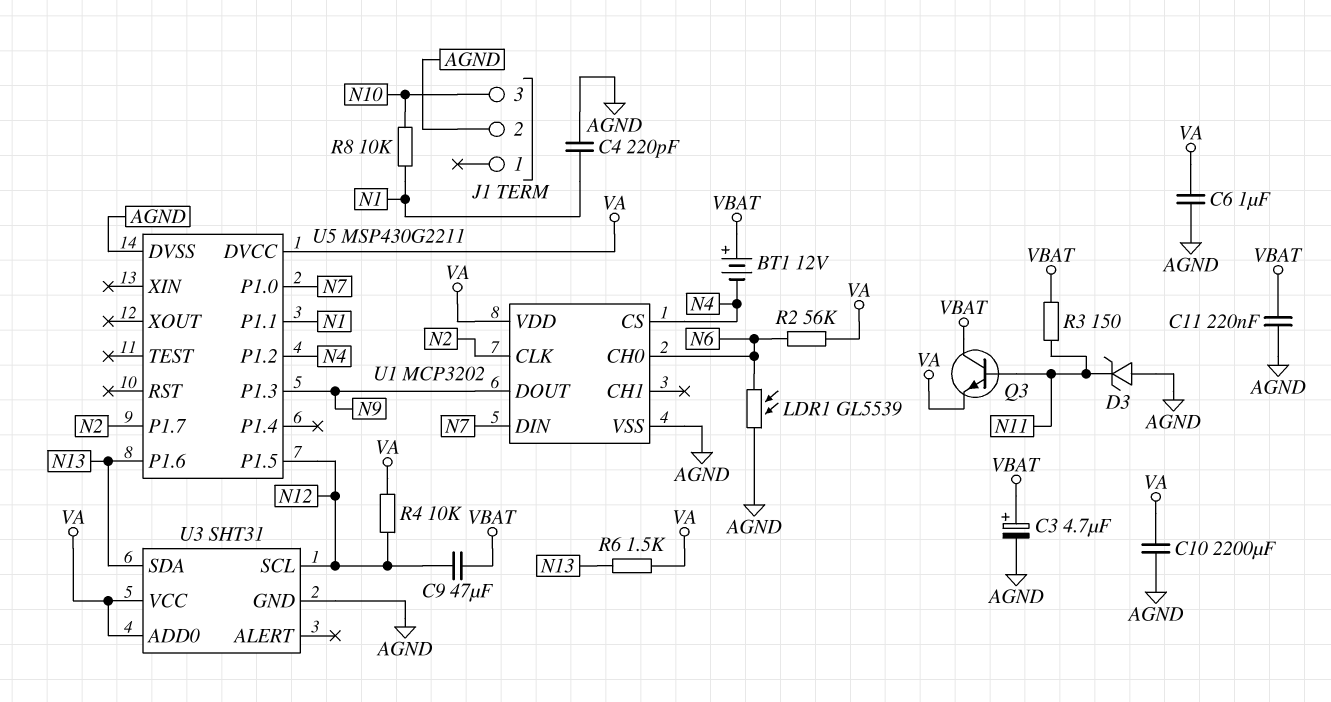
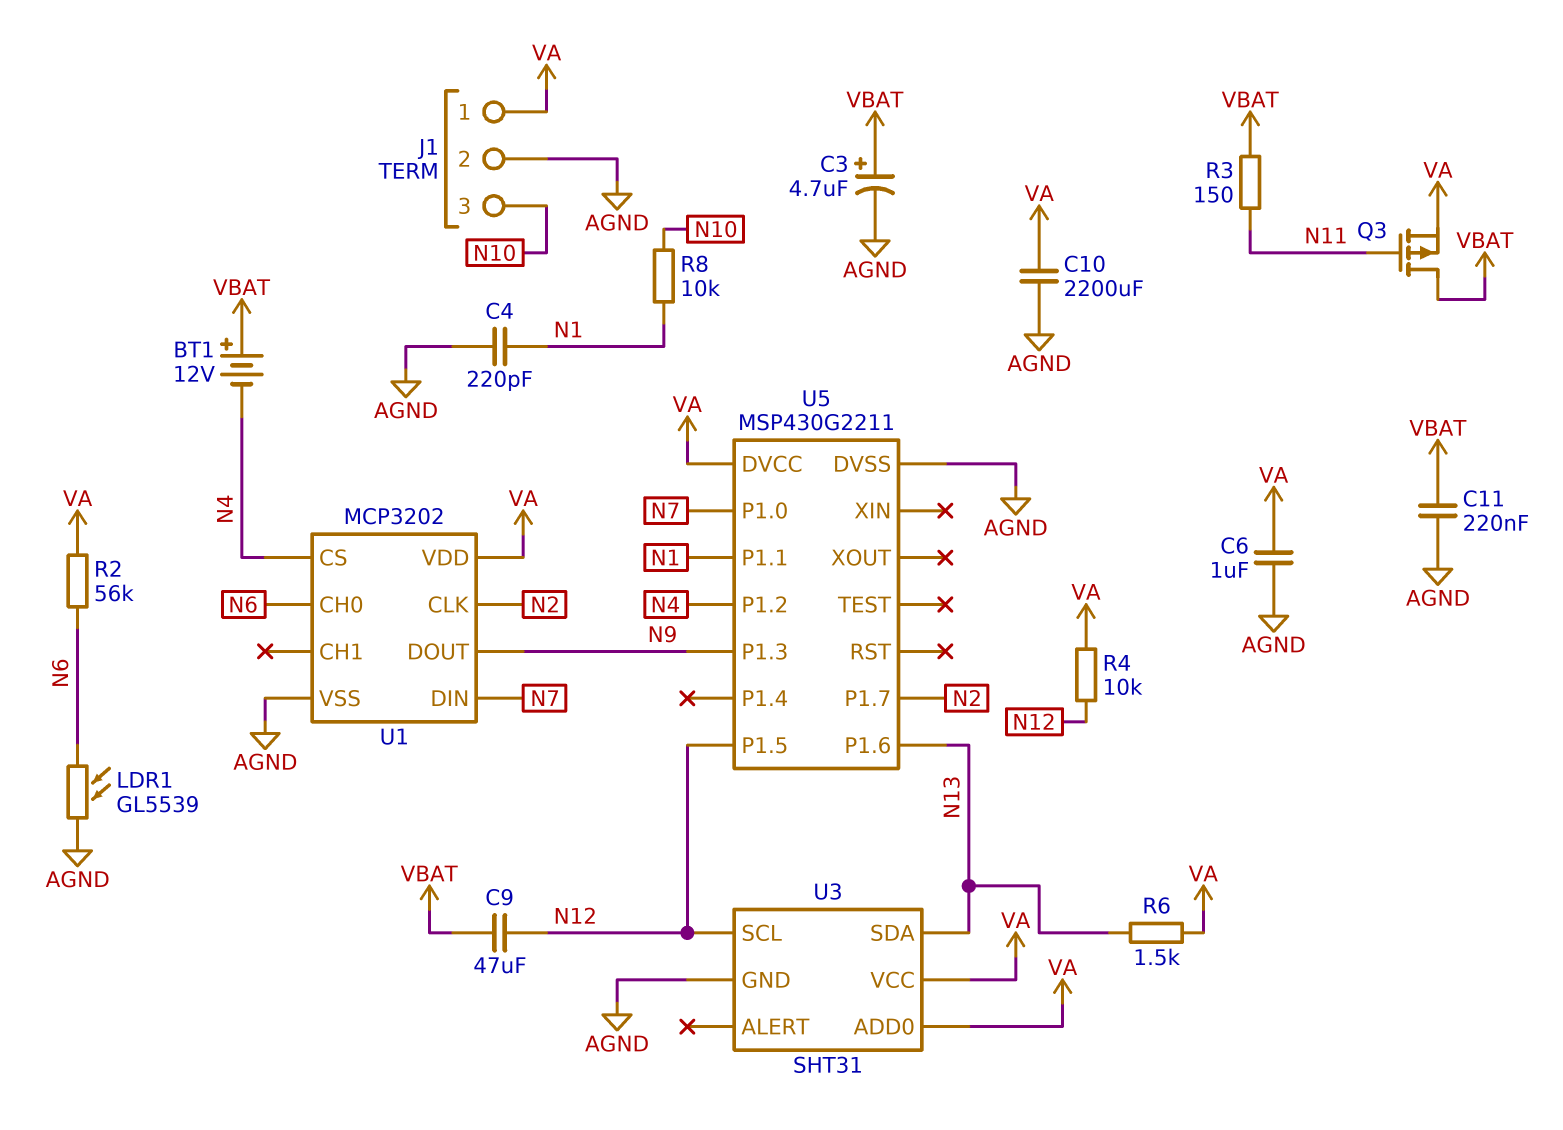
D3: zener (A AGND, K N11) -> none
J1 pin 1: none -> VA
Q3: NPN (B N11, C VBAT, E VA) -> PMOS (G N11, D VBAT, S VA)

